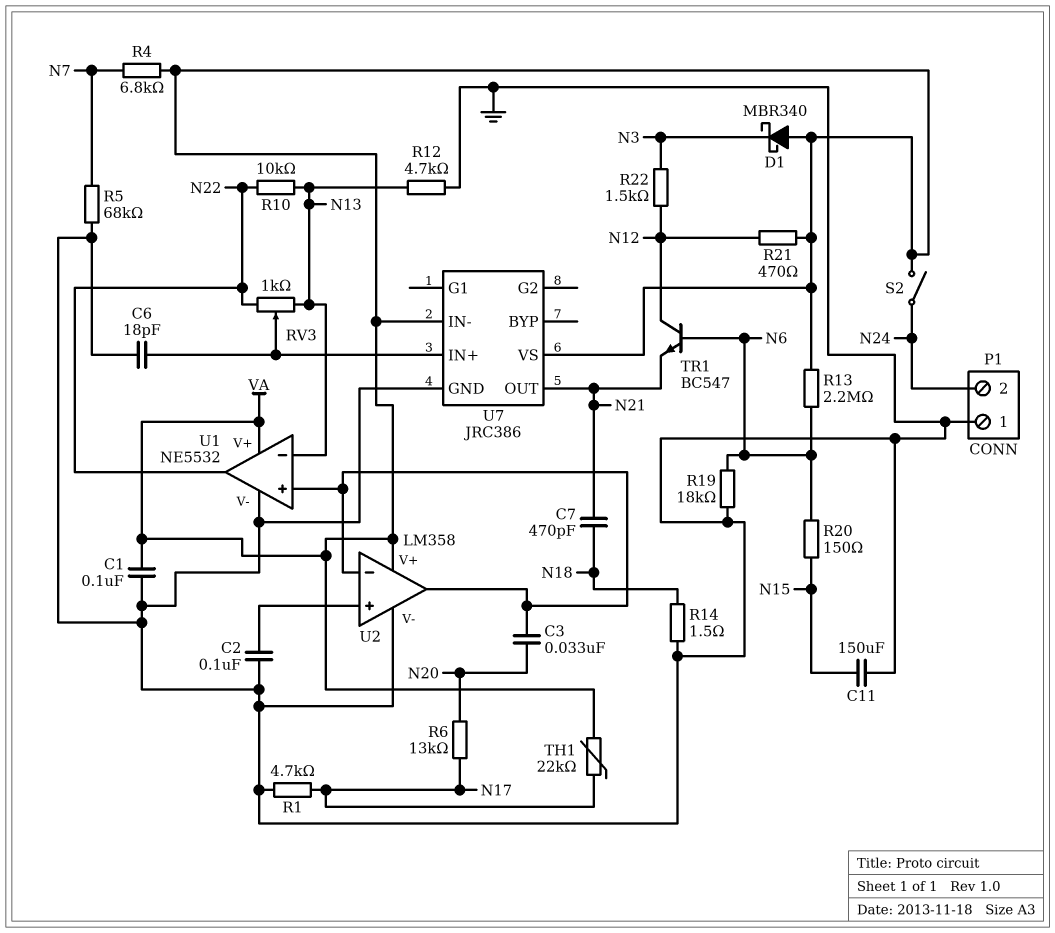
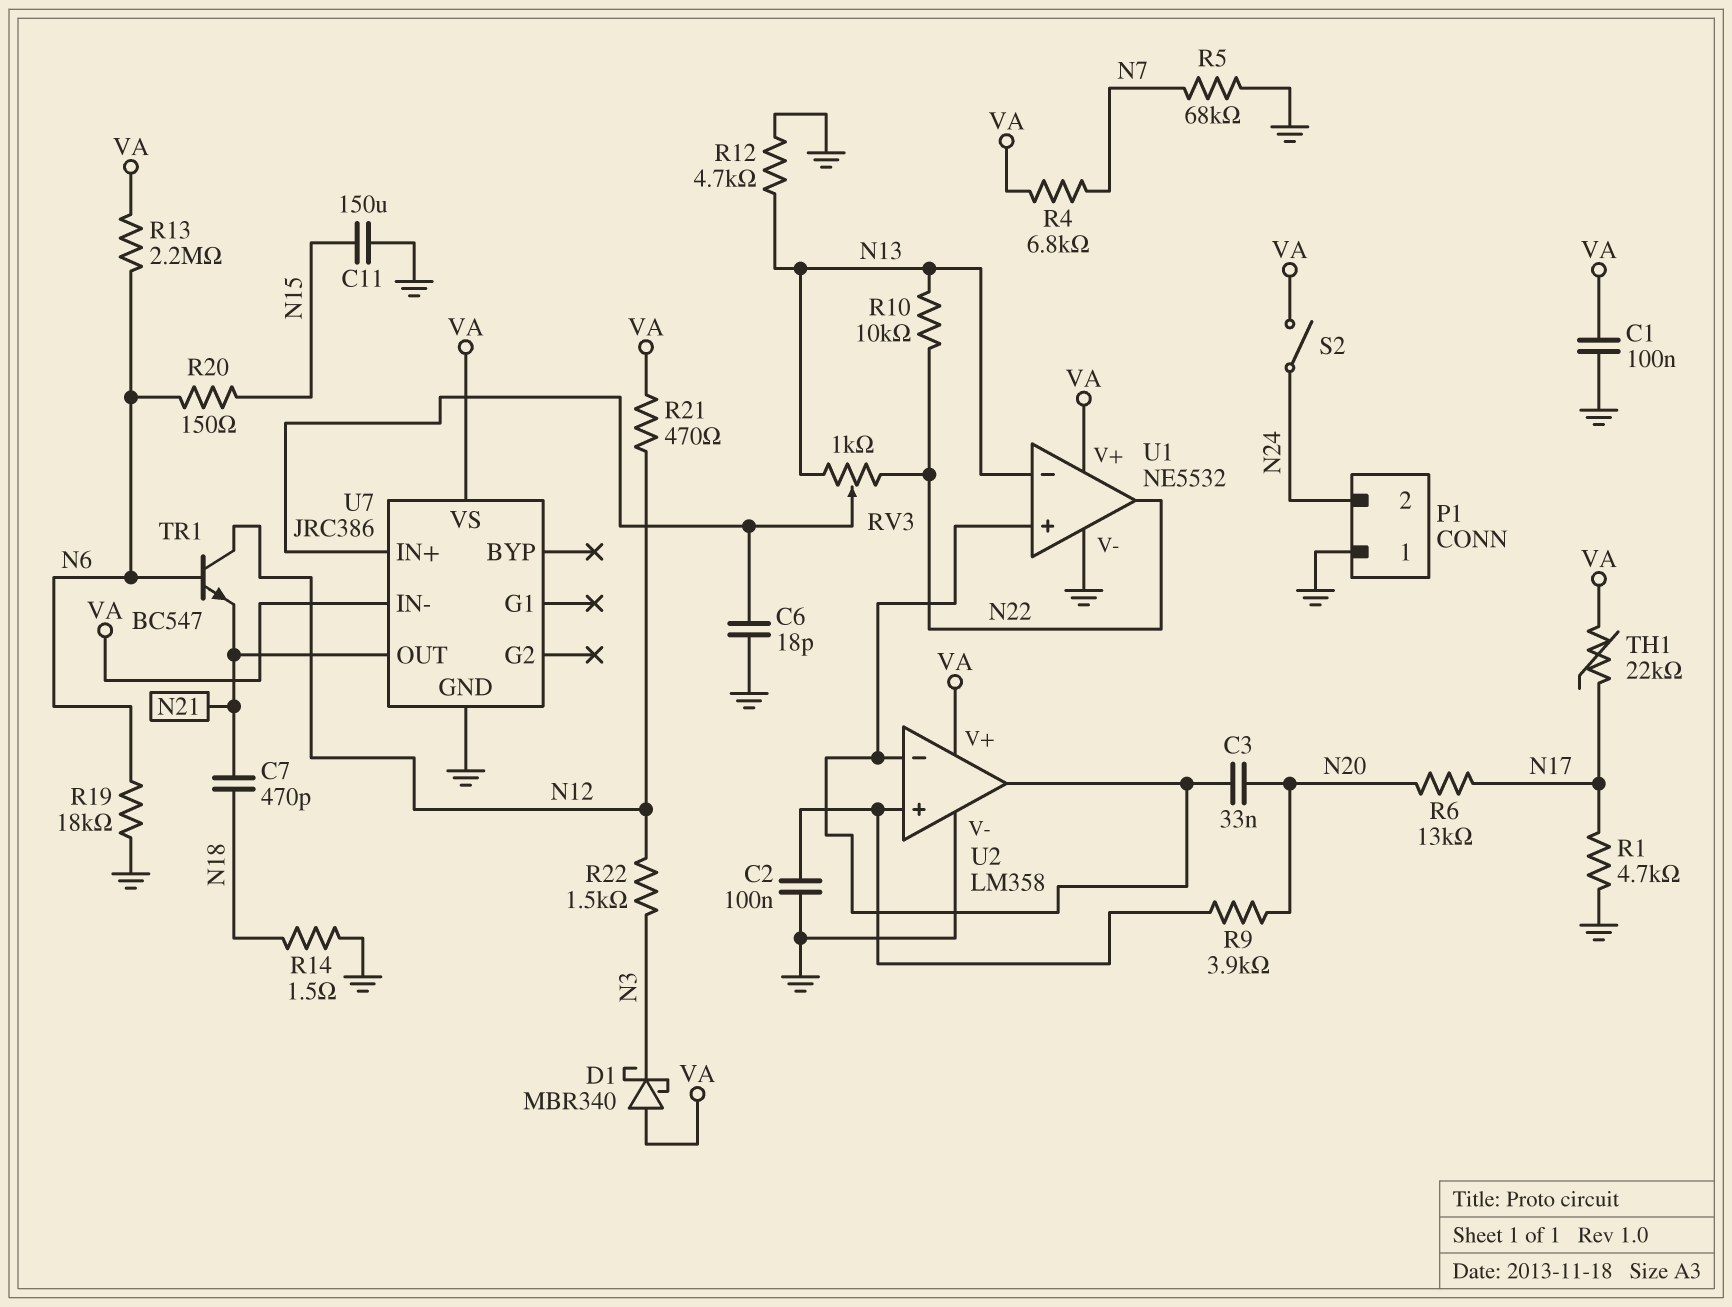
R9: none -> 3.9k (N20, U2/in+)

